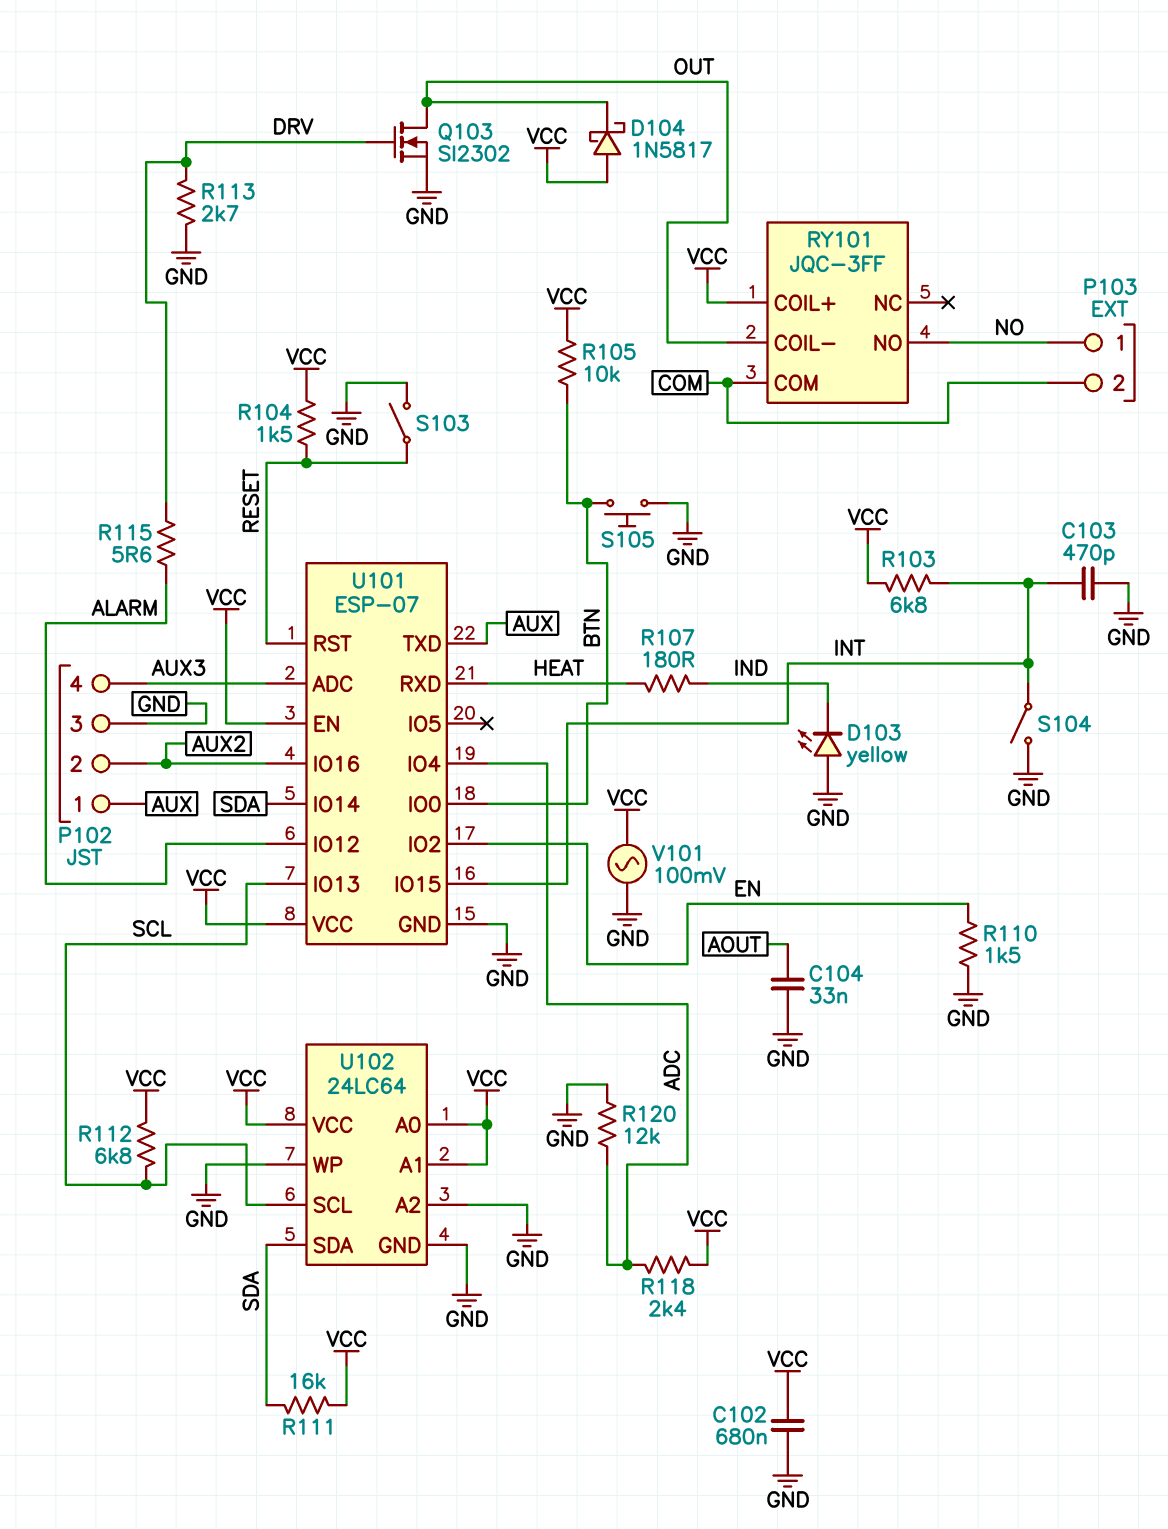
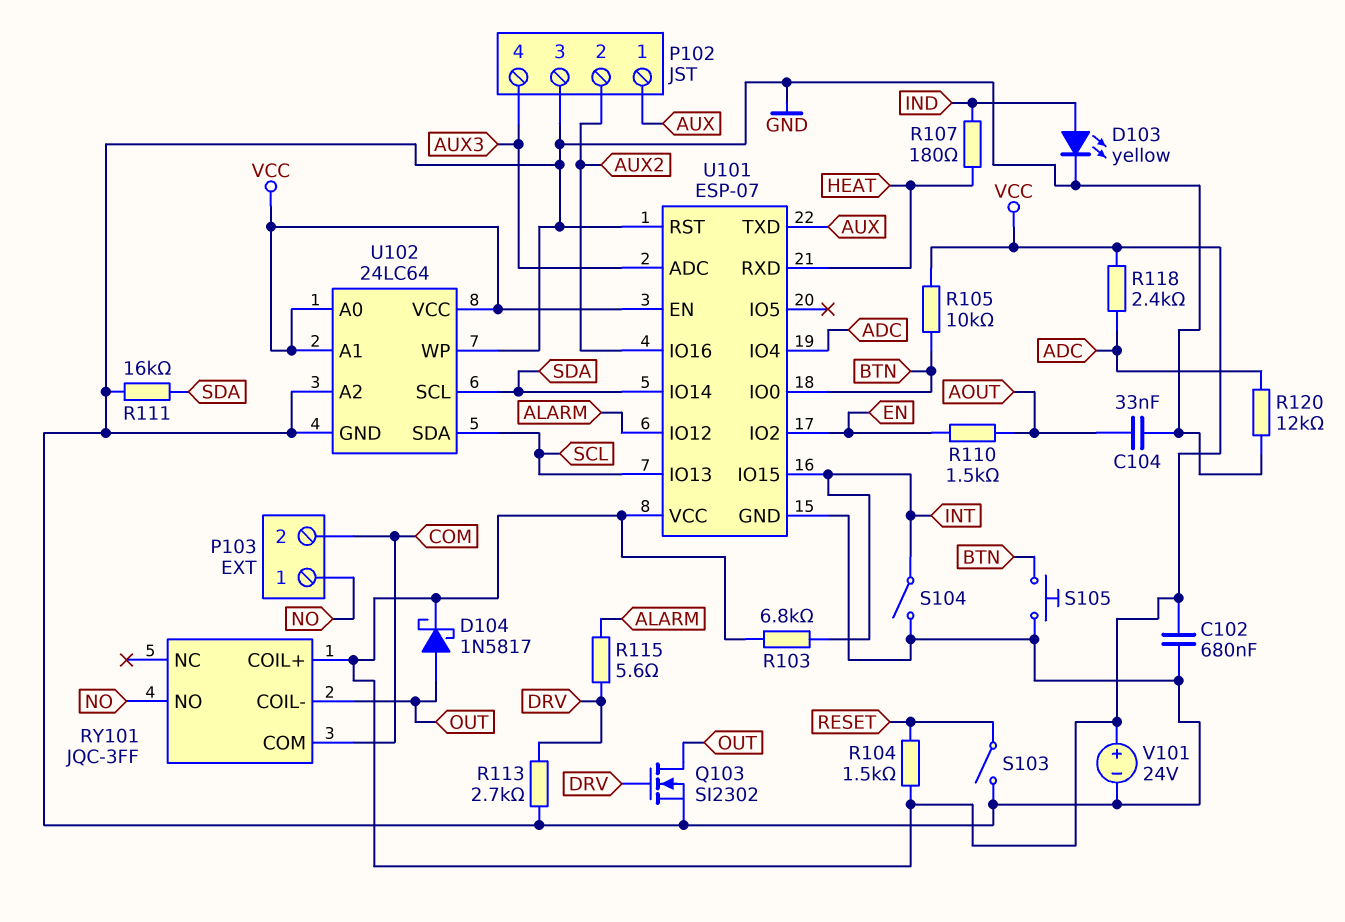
C103: 470pF (GND, INT) -> none
D103: LED yellow (A GND, K IND) -> LED yellow (A IND, K GND)
D104: schottky 1N5817 (A VCC, K OUT) -> schottky 1N5817 (A OUT, K VCC)
R110: 1.5k (EN, GND) -> 1.5k (AOUT, EN)
R111: 16k (SDA, VCC) -> 16k (GND, SDA)
R112: 6.8k (SCL, VCC) -> none
U101 pin RST: RESET -> GND
U102 pin SCL: SCL -> SDA
U102 pin SDA: SDA -> SCL
V101: AC 100mV (GND, VCC) -> 24V (plus VCC, minus GND)

